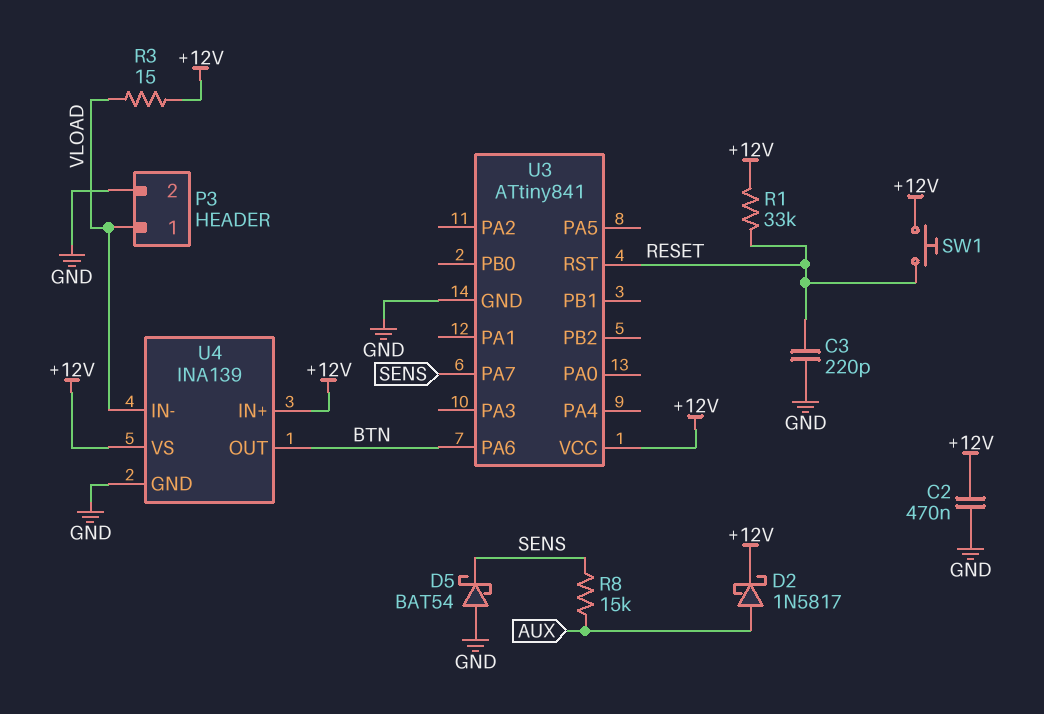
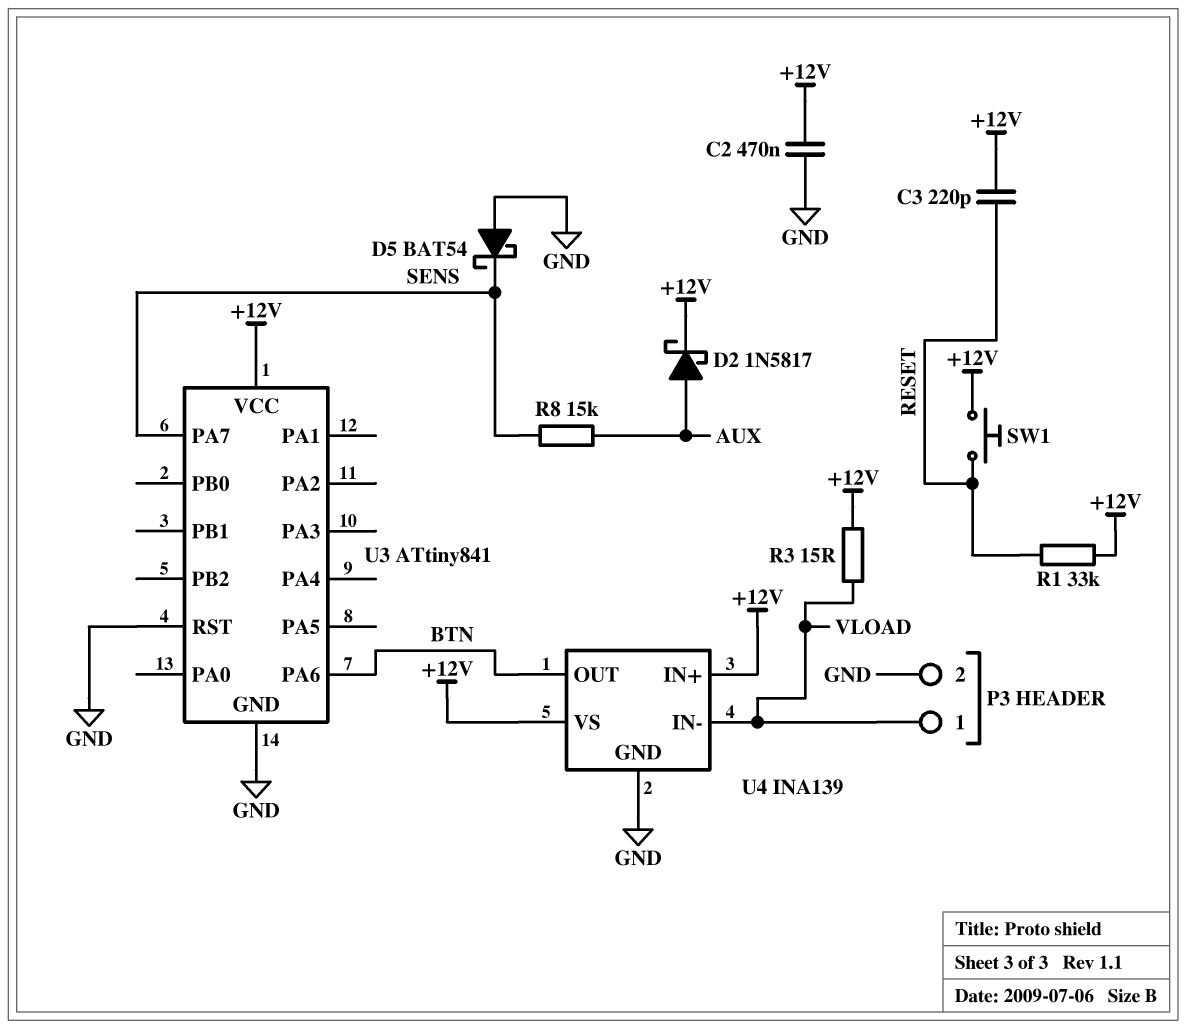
C3: 220pF (GND, RESET) -> 220pF (+12V, RESET)
U3 pin RST: RESET -> GND

